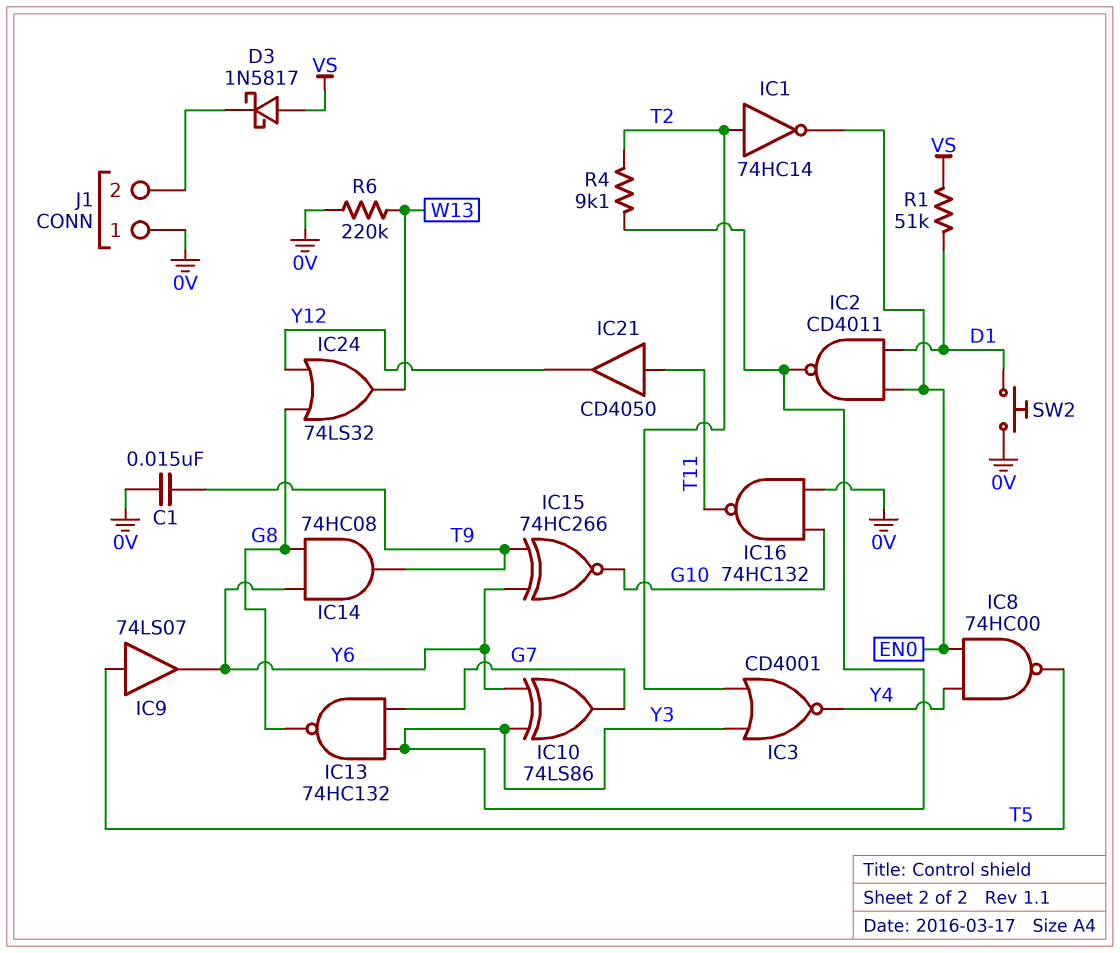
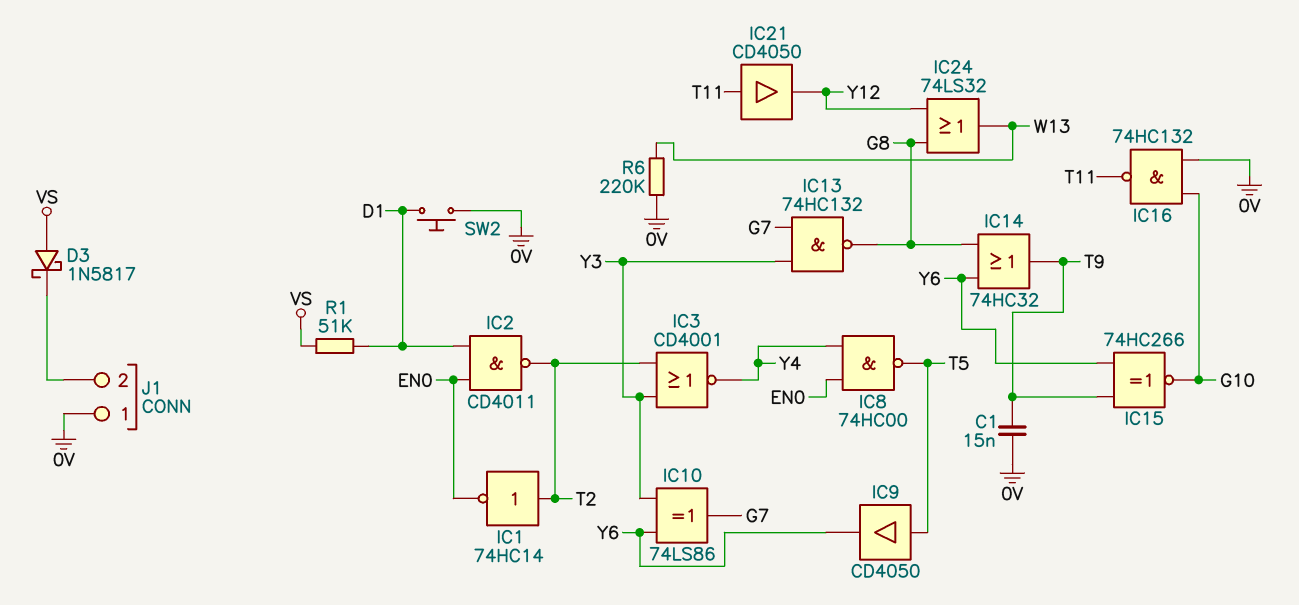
IC2: NAND CD4011 (in D1, in EN0, out Y3) -> NAND CD4011 (in D1, in EN0, out T2)
IC9: buffer 74LS07 (in T5, out Y6) -> buffer CD4050 (in T5, out Y6)
IC14: AND 74HC08 (in G8, in Y6, out T9) -> OR 74HC32 (in G8, in Y6, out T9)
R4: 9.1k (T2, Y3) -> none

